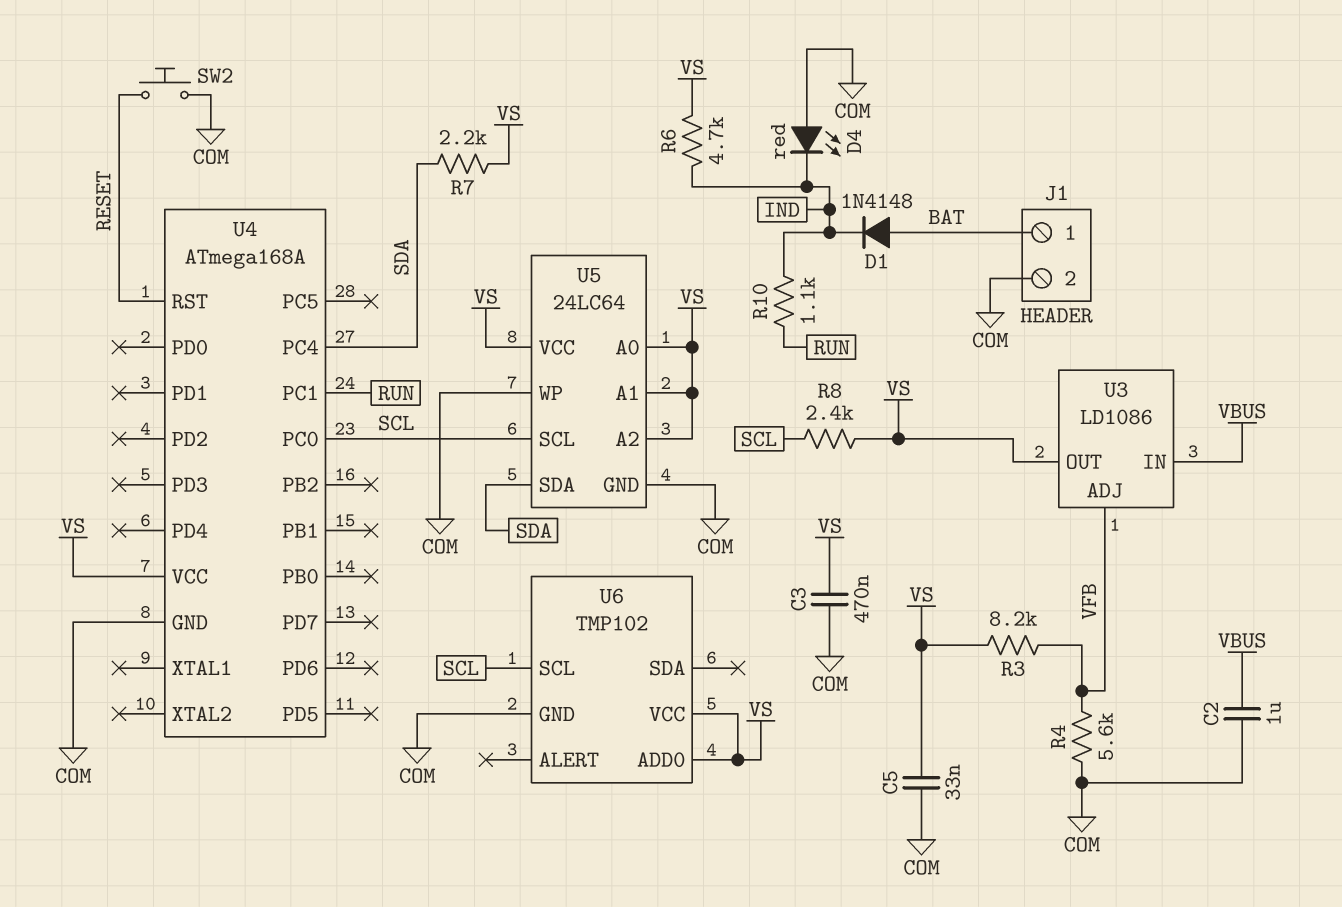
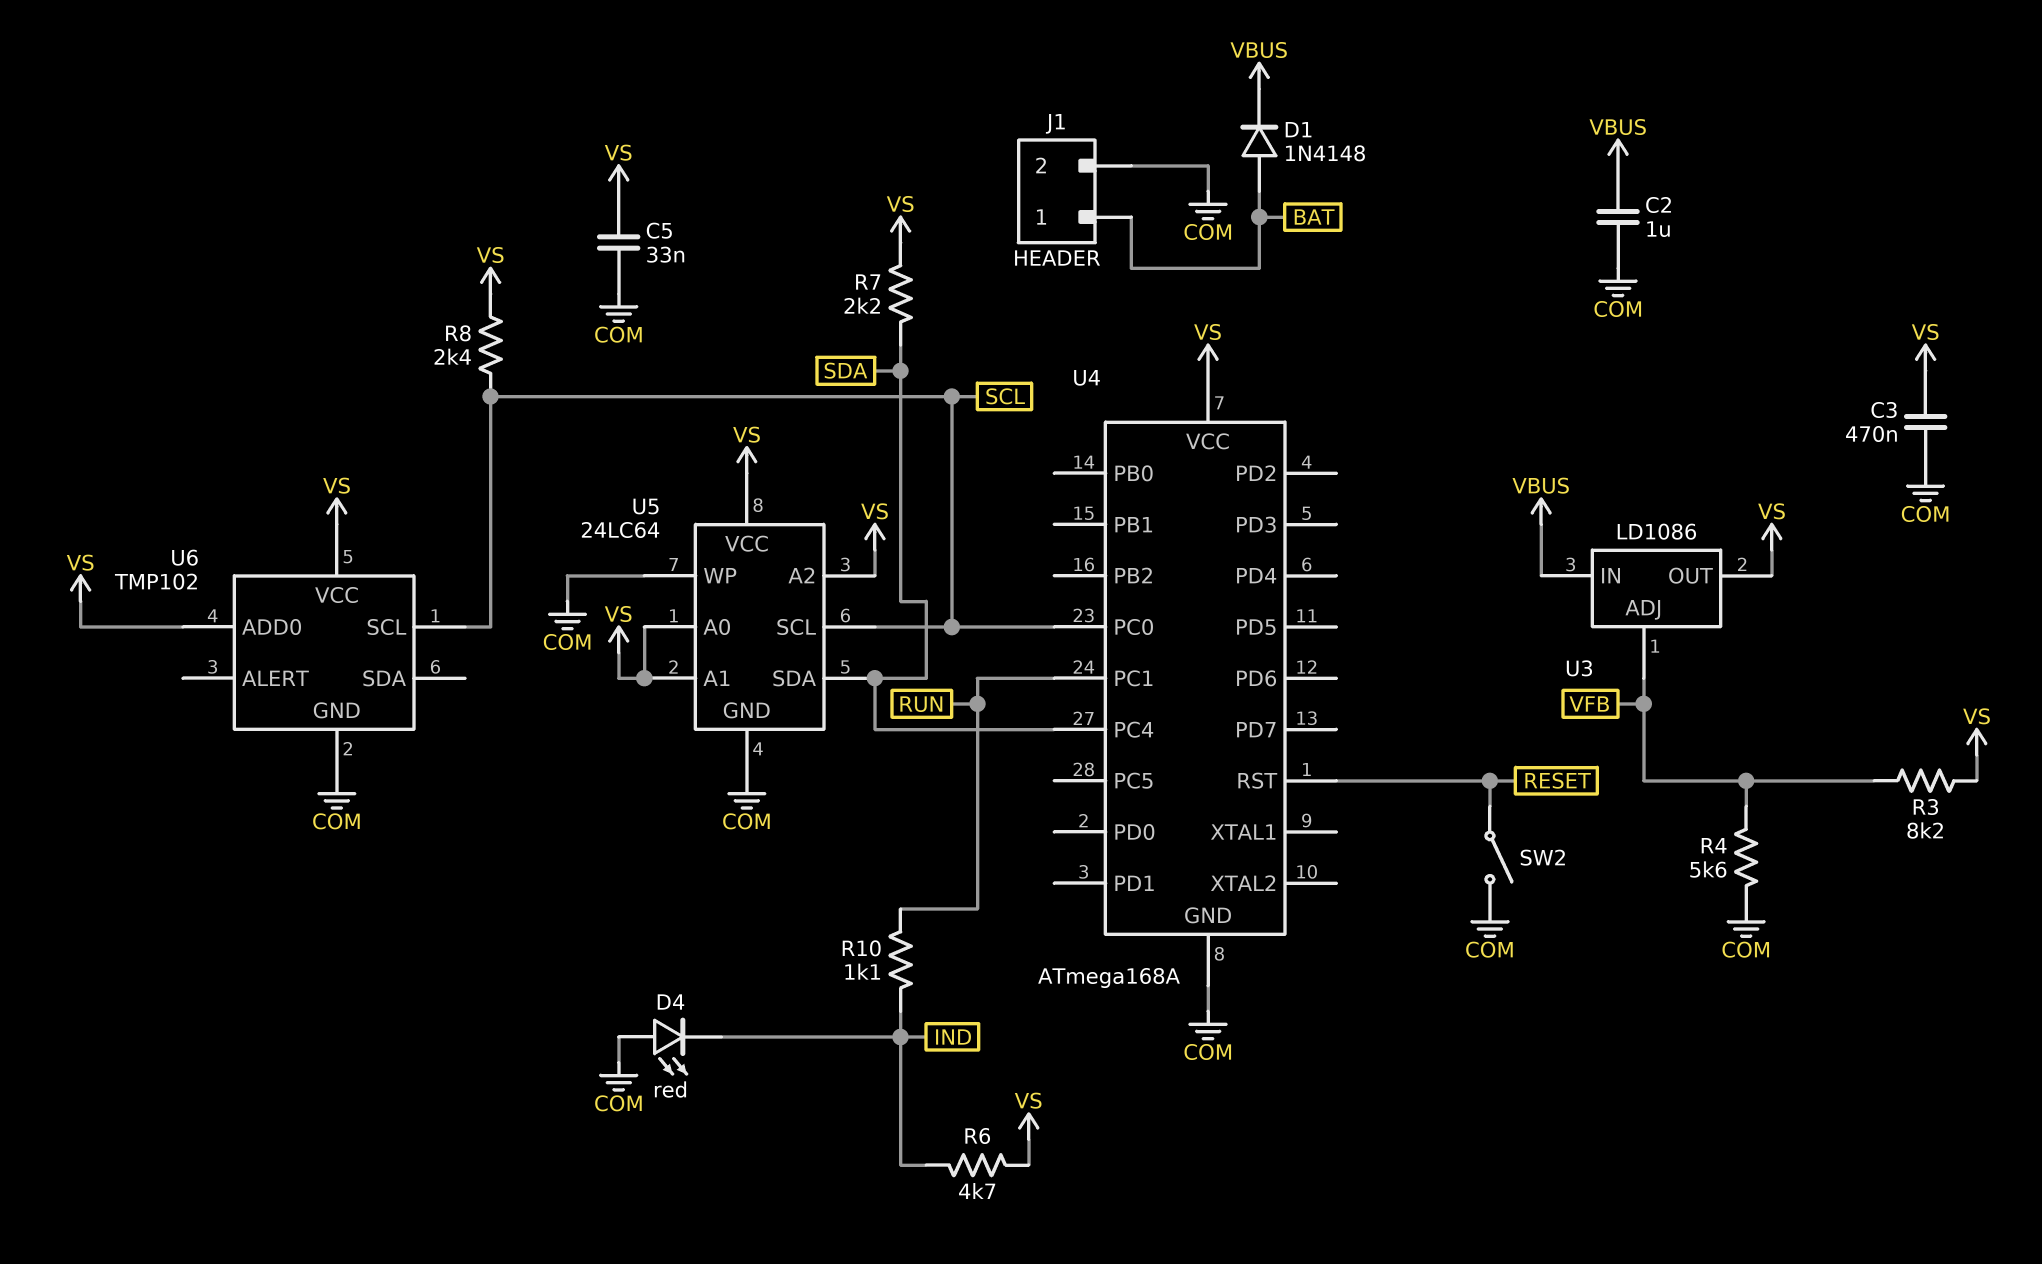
D1: diode 1N4148 (A BAT, K IND) -> diode 1N4148 (A BAT, K VBUS)
SW2: button (COM, RESET) -> switch (COM, RESET)

